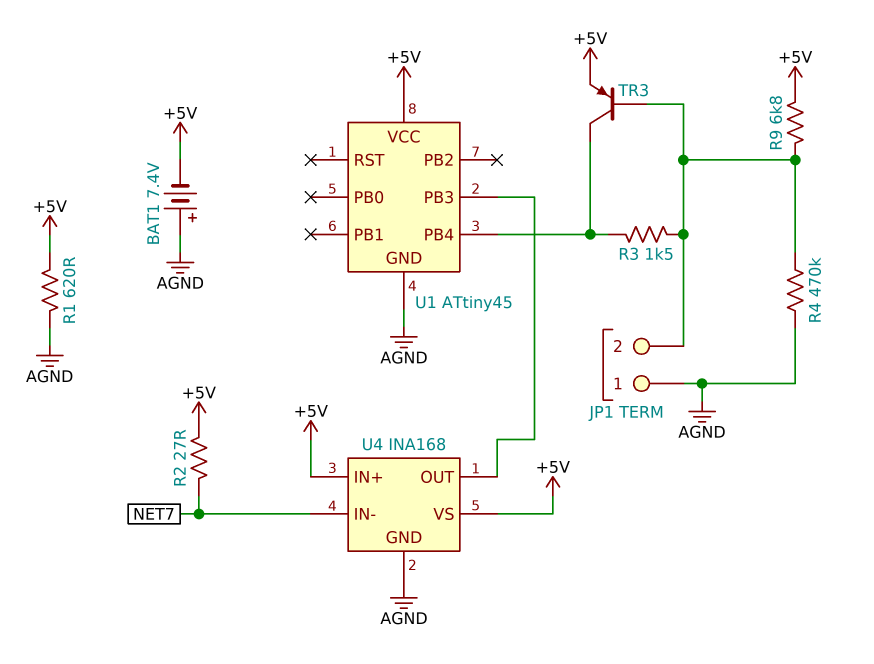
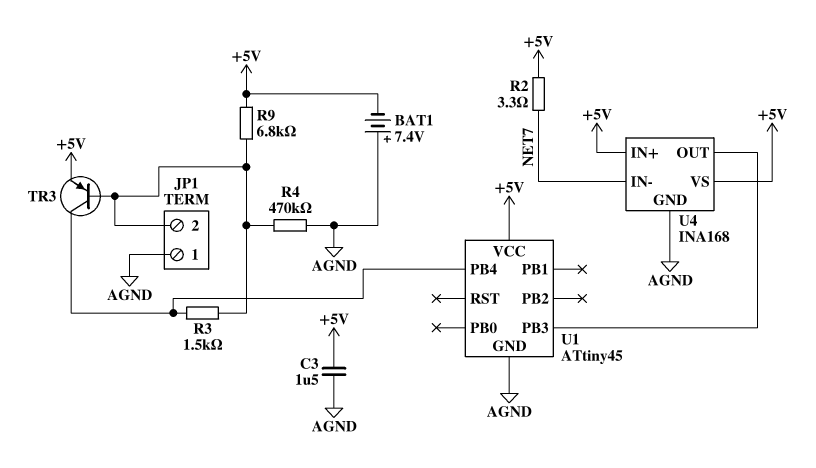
C3: none -> 1.5uF (+5V, AGND)
R1: 620 (+5V, AGND) -> none
R2: 27 (+5V, NET7) -> 3.3 (+5V, NET7)

